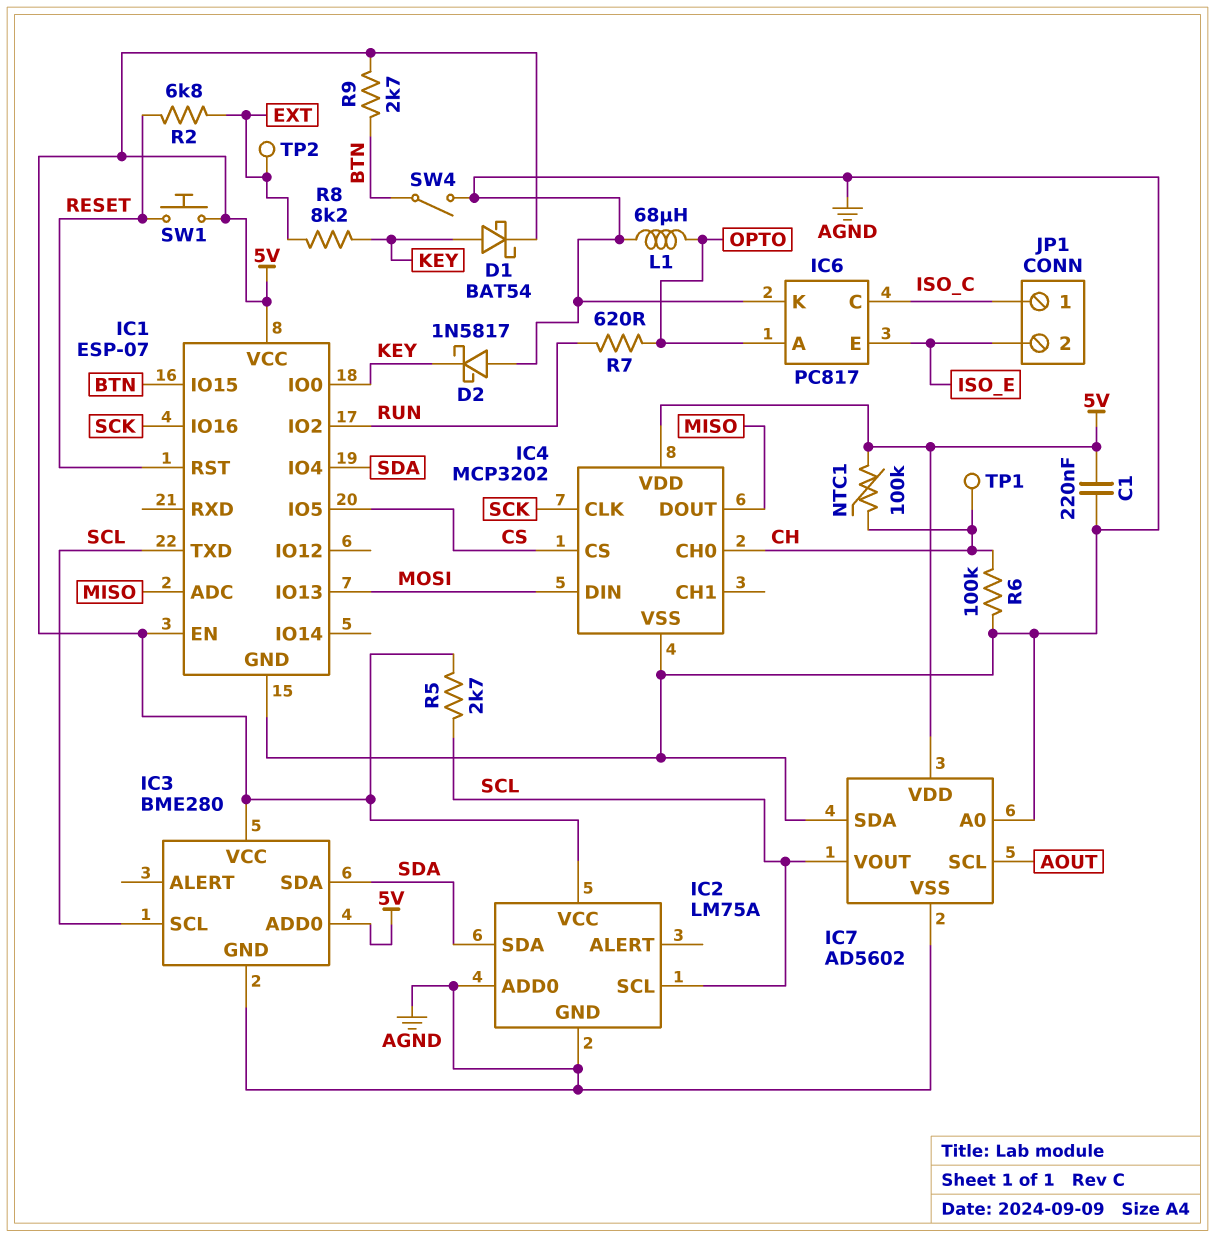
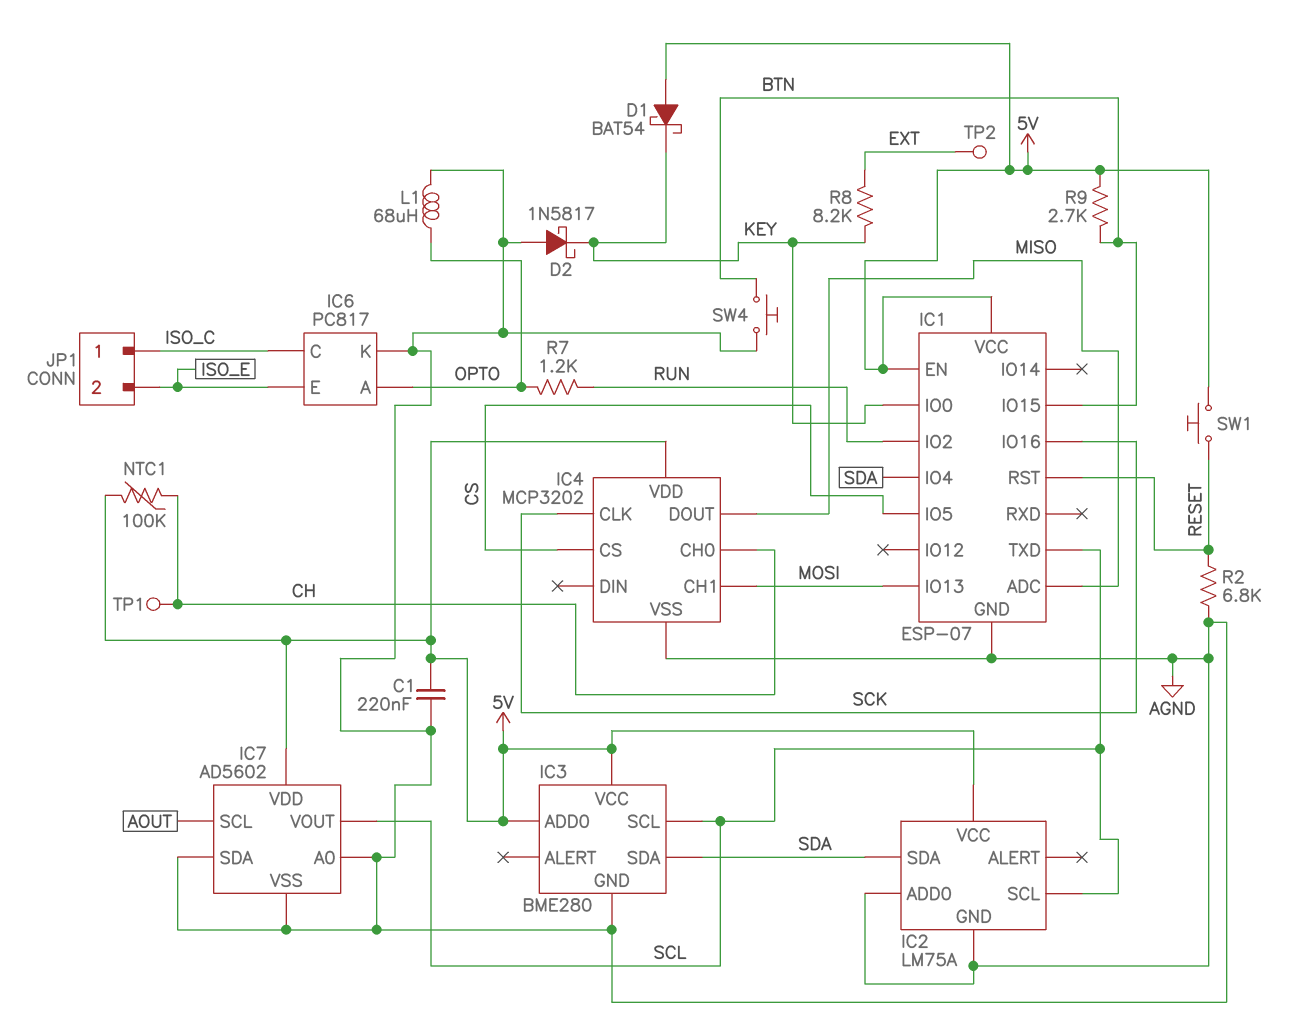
D1: schottky BAT54 (A KEY, K 5V) -> schottky BAT54 (A 5V, K KEY)
IC4 pin CH1: none -> MOSI
IC4 pin DIN: MOSI -> none
R2: 6.8k (EXT, RESET) -> 6.8k (AGND, RESET)
R5: 2.7k (5V, SCL) -> none
R6: 100k (AGND, CH) -> none
R7: 620 (OPTO, RUN) -> 1.2k (OPTO, RUN)
SW4: switch (AGND, BTN) -> button (AGND, BTN)

